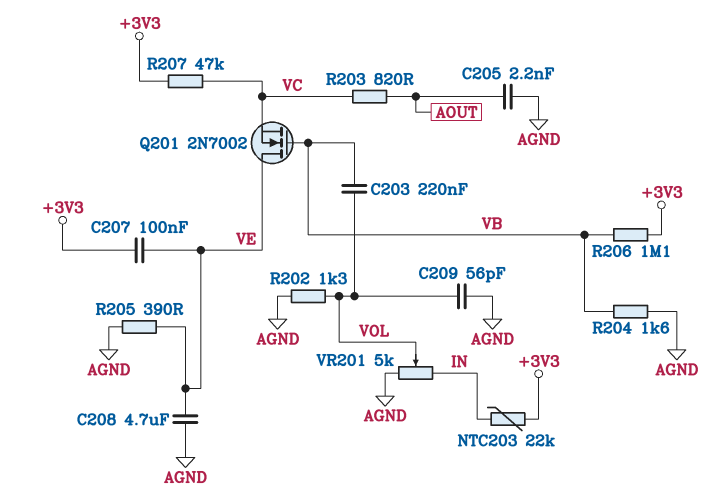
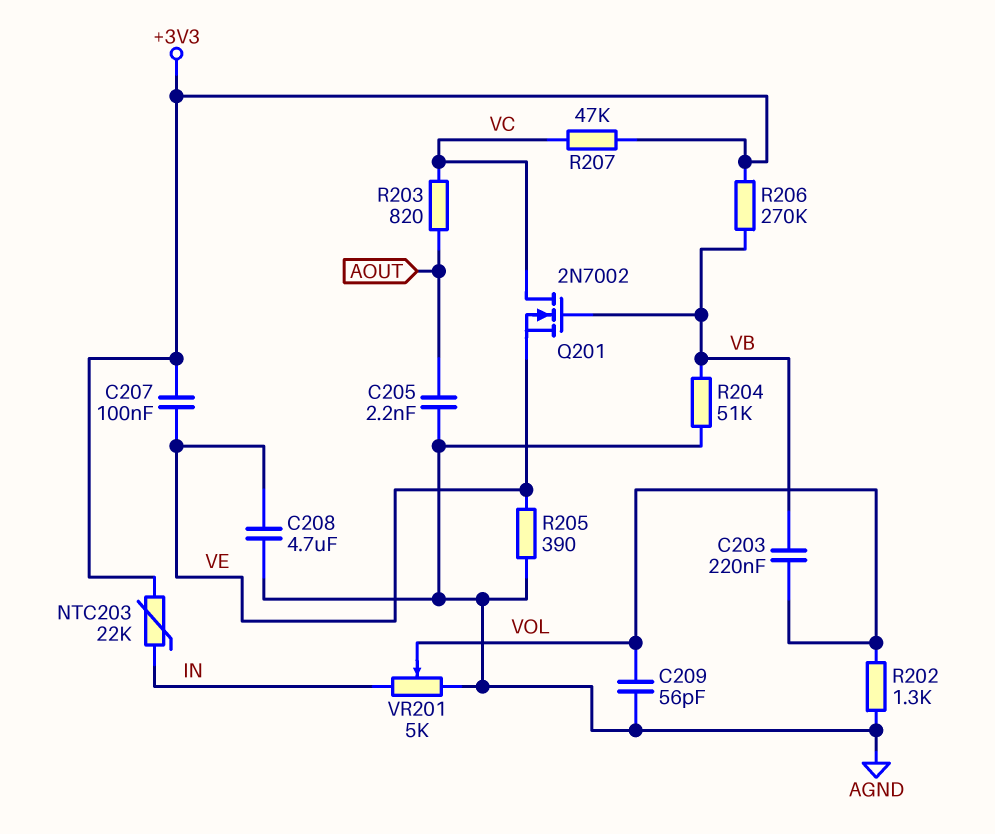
Q201: NMOS 2N7002 (G VB, D VE, S VC) -> NMOS 2N7002 (G VB, D VC, S VE)
R204: 1.6k (AGND, VB) -> 51k (AGND, VB)
R206: 1.1M (+3V3, VB) -> 270k (+3V3, VB)

